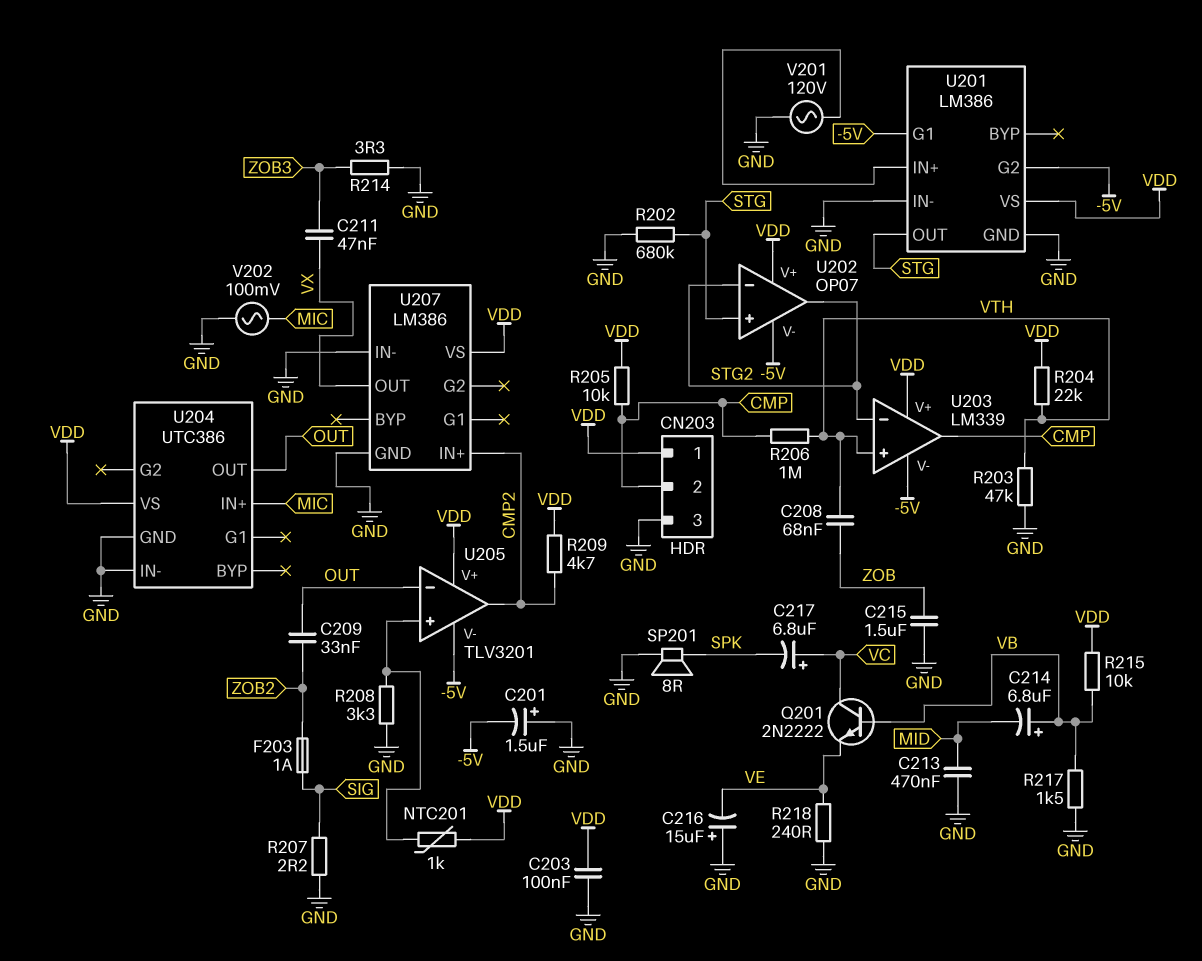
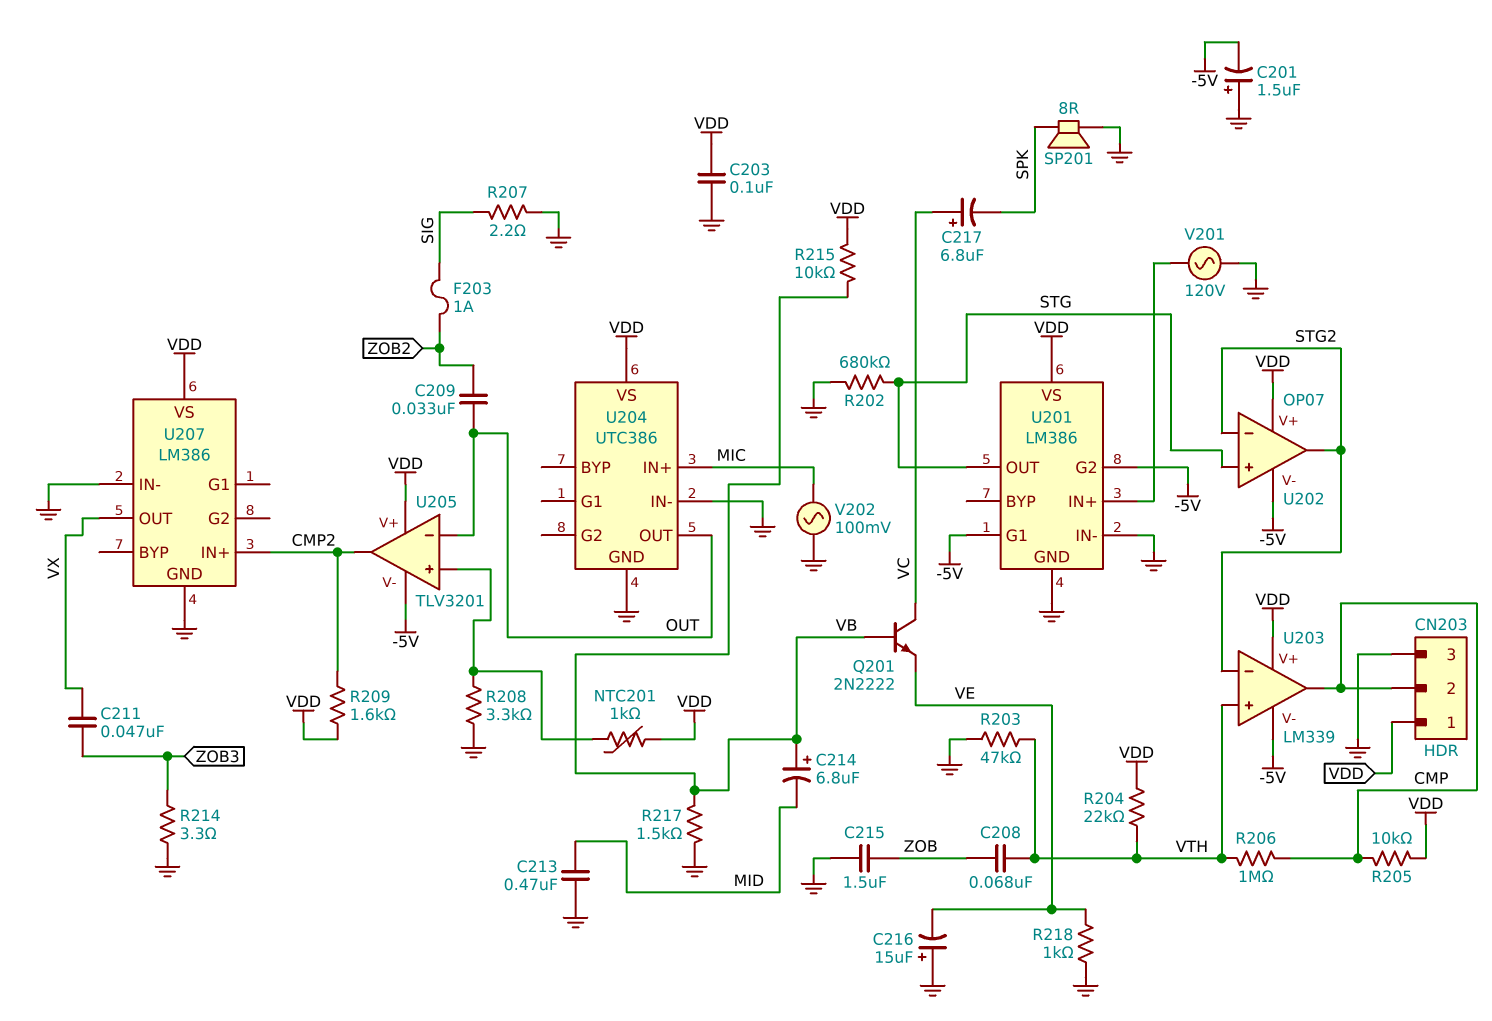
R209: 4.7k (CMP2, VDD) -> 1.6k (CMP2, VDD)
R218: 240 (GND, VE) -> 1k (GND, VE)

